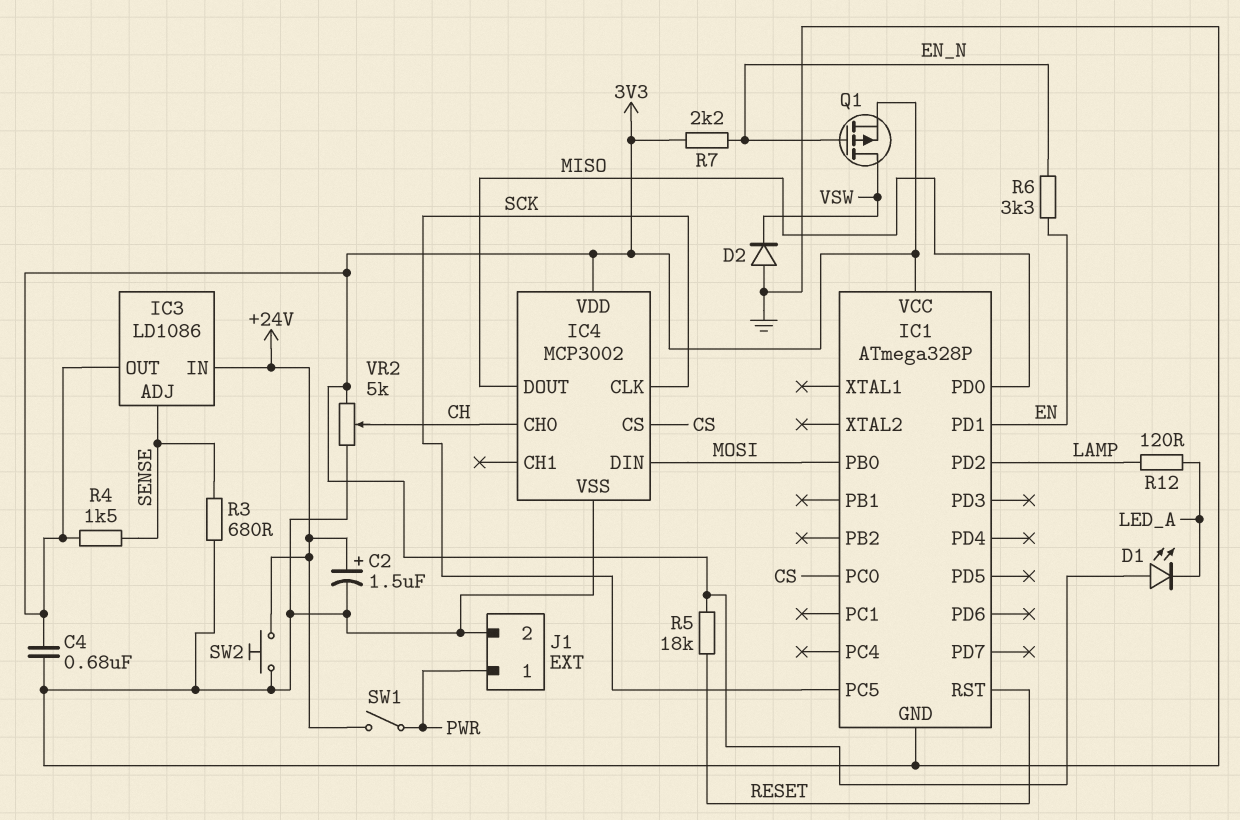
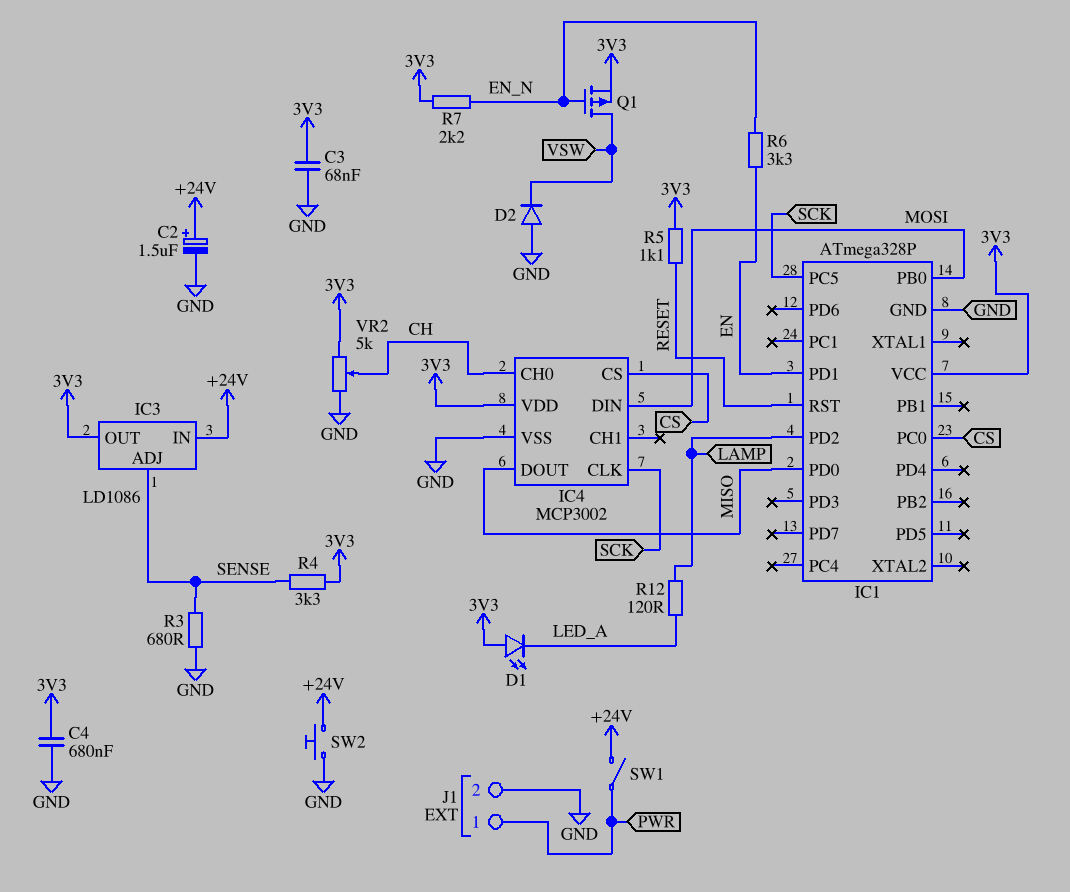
C3: none -> 68nF (3V3, GND)
R4: 1.5k (3V3, SENSE) -> 3.3k (3V3, SENSE)
R5: 18k (3V3, RESET) -> 1.1k (3V3, RESET)

